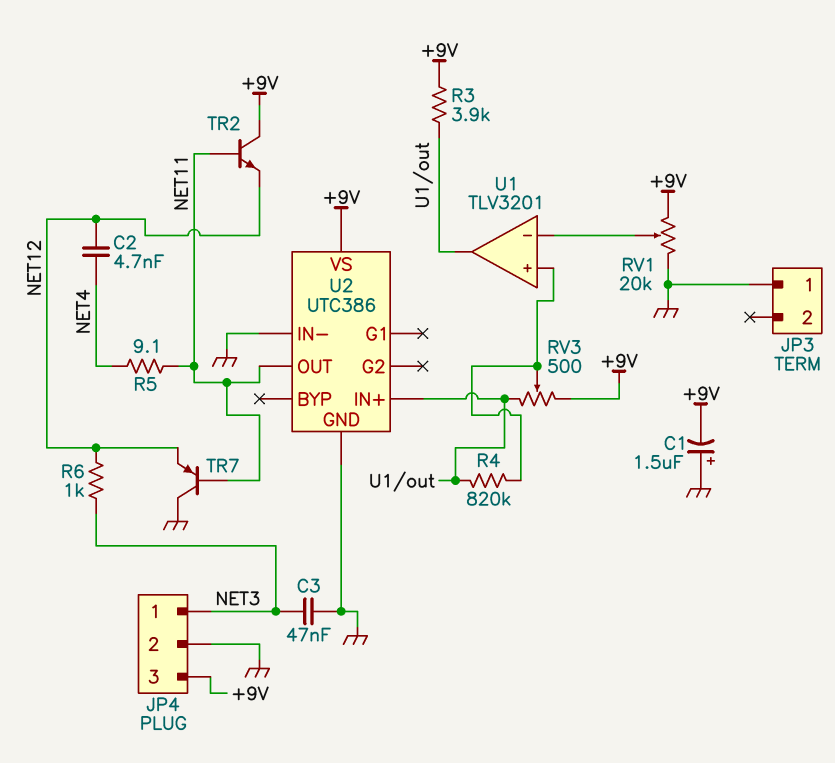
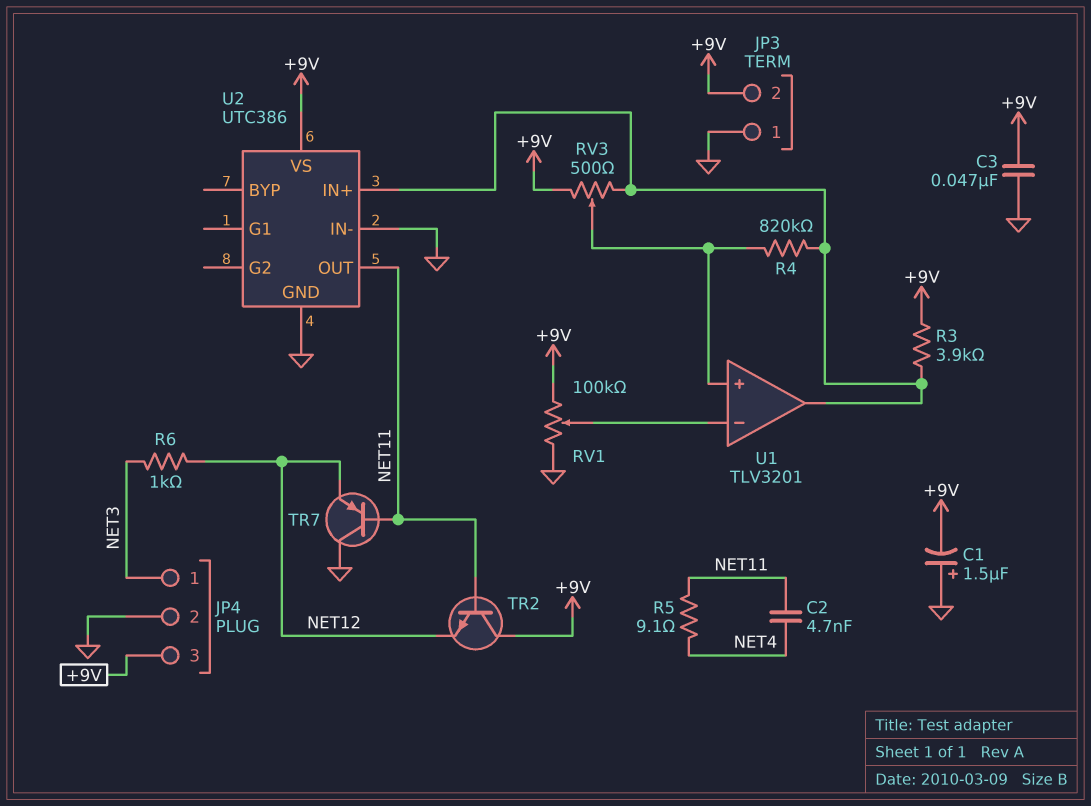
C2: 4.7nF (NET4, NET12) -> 4.7nF (NET4, NET11)
C3: 47nF (GND, NET3) -> 47nF (+9V, GND)
JP3 pin 2: none -> +9V
RV1: 20k (+9V, GND, wiper U1/in-) -> 100k (+9V, GND, wiper U1/in-)

